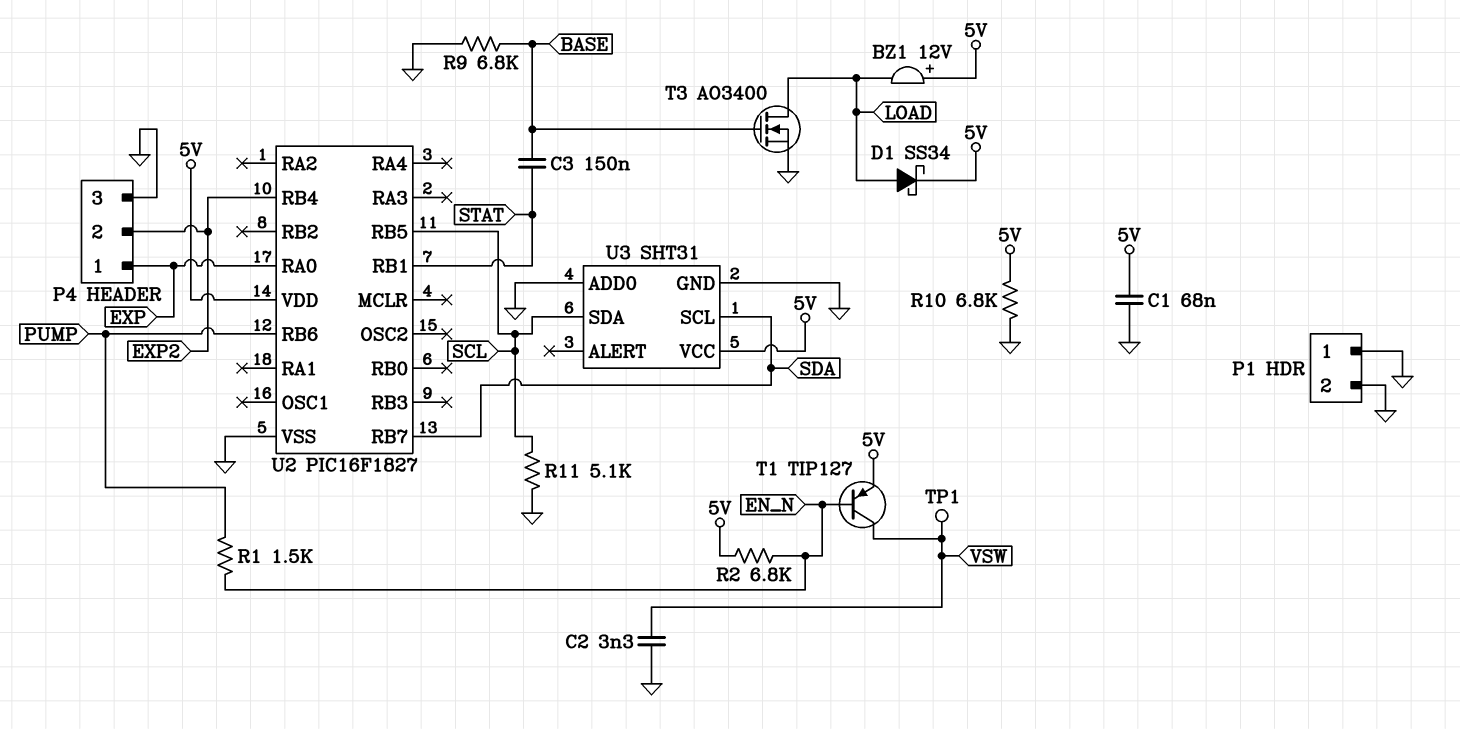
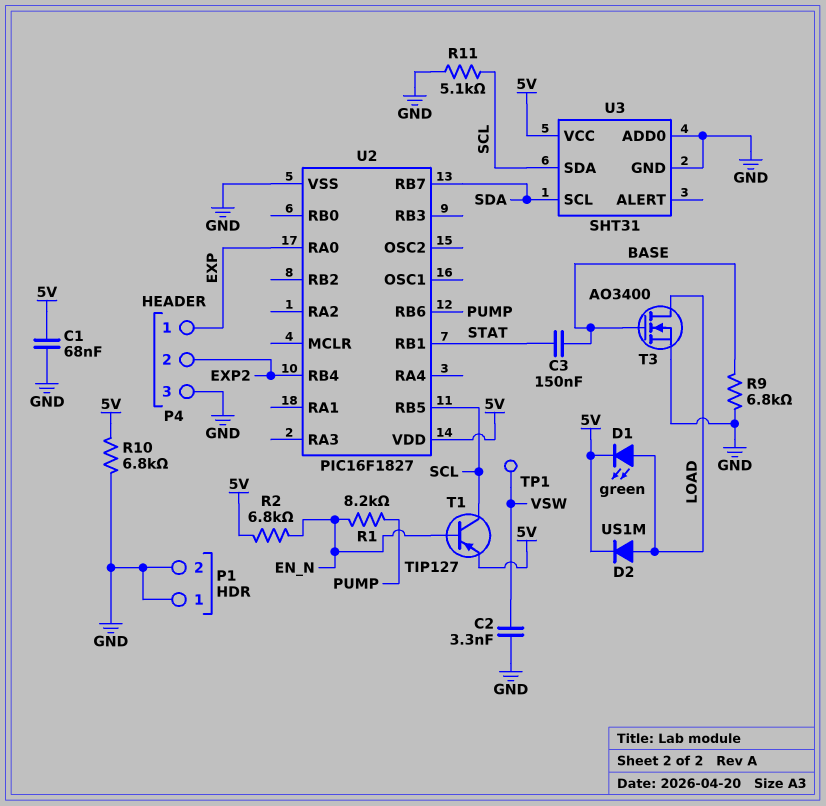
BZ1: buzzer 12V (plus 5V, minus LOAD) -> none
D1: schottky SS34 (A LOAD, K 5V) -> LED green (A LOAD, K 5V)
D2: none -> diode US1M (A LOAD, K 5V)
R1: 1.5k (EN_N, PUMP) -> 8.2k (EN_N, PUMP)
T1: PNP TIP127 (B EN_N, C VSW, E 5V) -> PNP TIP127 (B EN_N, C SCL, E 5V)

